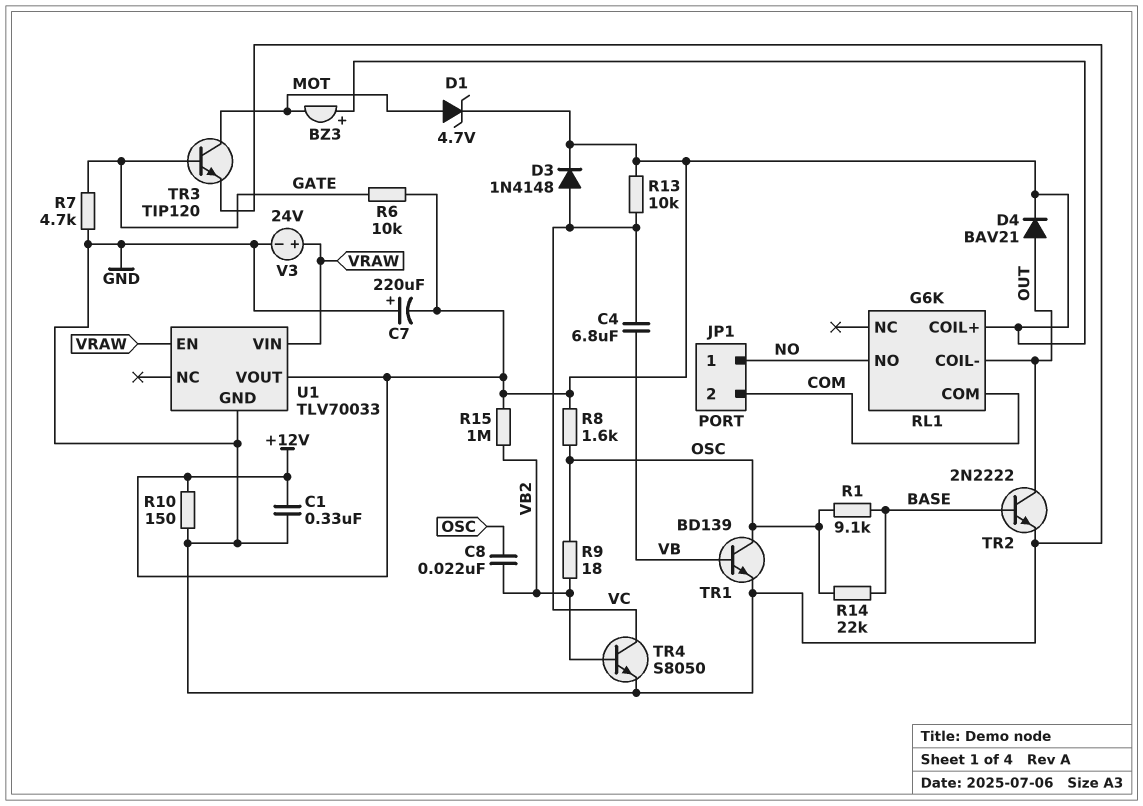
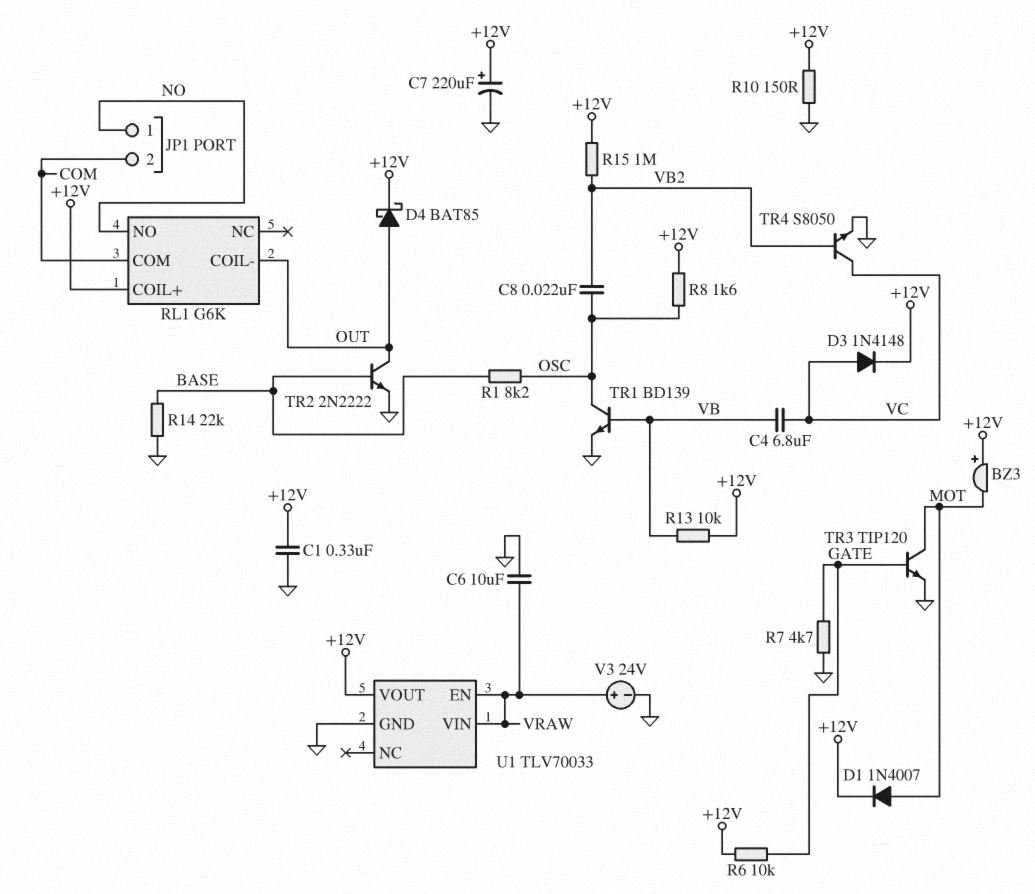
C6: none -> 10uF (GND, VRAW)
C7: 220uF (plus GND, minus +12V) -> 220uF (plus +12V, minus GND)
D1: zener 4.7V (A MOT, K +12V) -> diode 1N4007 (A MOT, K +12V)
D4: diode BAV21 (A OUT, K +12V) -> schottky BAT85 (A OUT, K +12V)
R1: 9.1k (BASE, OSC) -> 8.2k (BASE, OSC)
R9: 18 (OSC, VB2) -> none
R13: 10k (+12V, VC) -> 10k (+12V, VB)
R14: 22k (BASE, OSC) -> 22k (BASE, GND)

